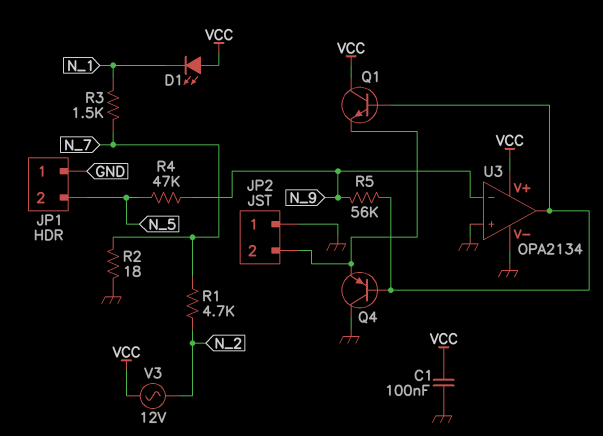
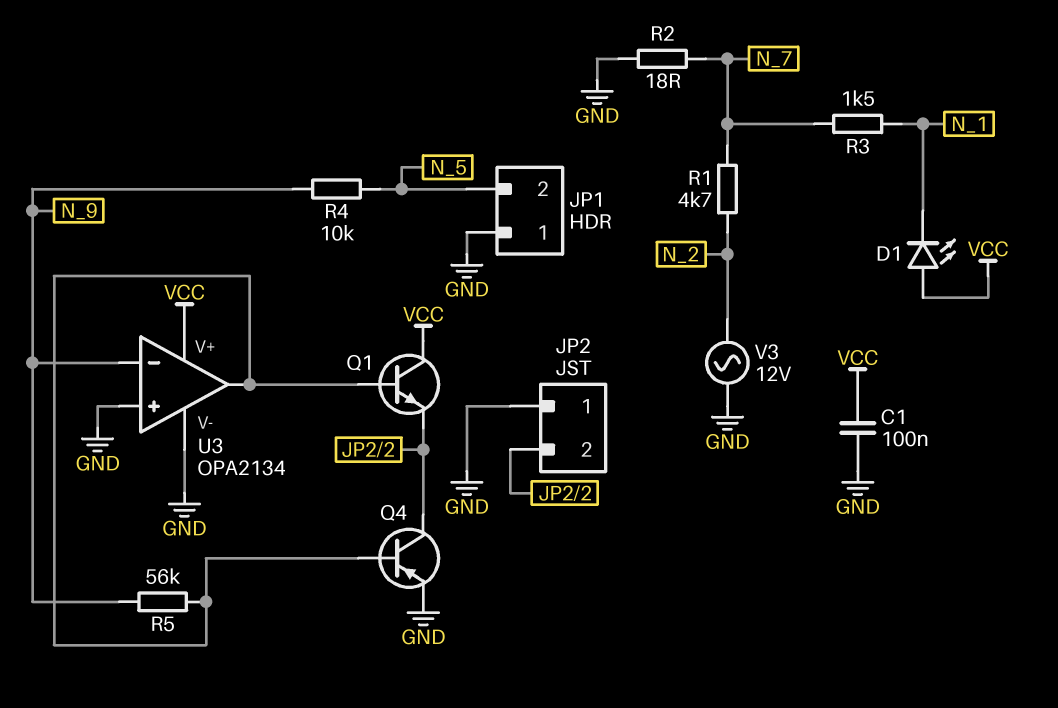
Q4: PNP (B U3/out, C GND, E JP2/2) -> PNP (B U3/out, C JP2/2, E GND)
R4: 47k (N_5, N_9) -> 10k (N_5, N_9)
V3: AC 12V (N_2, VCC) -> AC 12V (GND, N_2)

